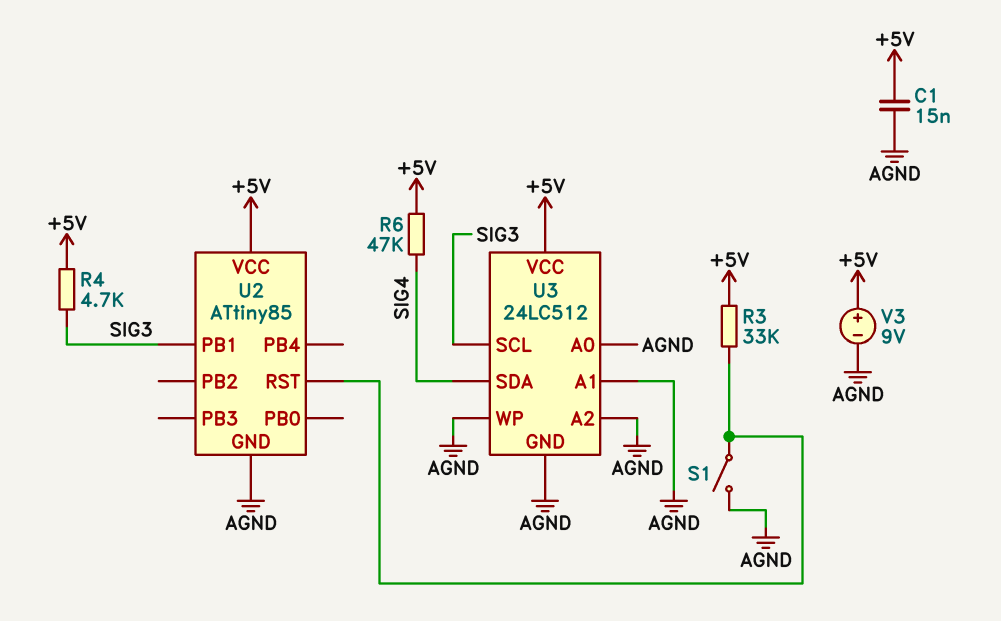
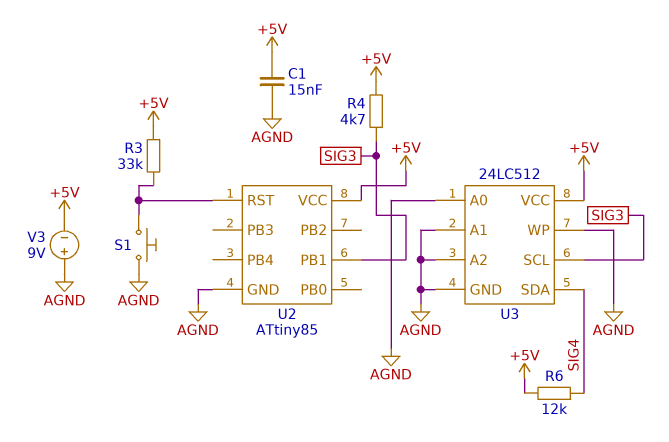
R6: 47k (+5V, SIG4) -> 12k (+5V, SIG4)
S1: switch (AGND, U2/RST) -> button (AGND, U2/RST)
V3: 9V (plus +5V, minus AGND) -> 9V (plus AGND, minus +5V)

